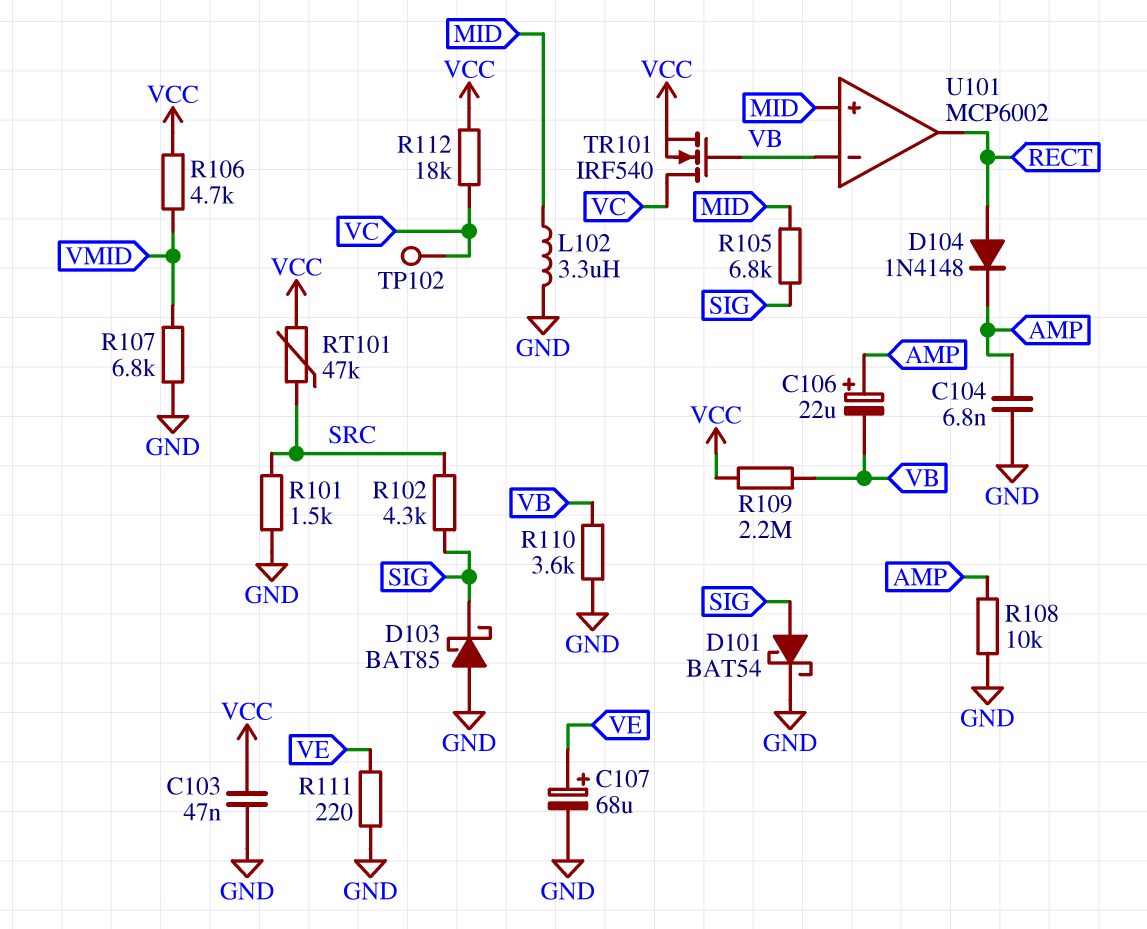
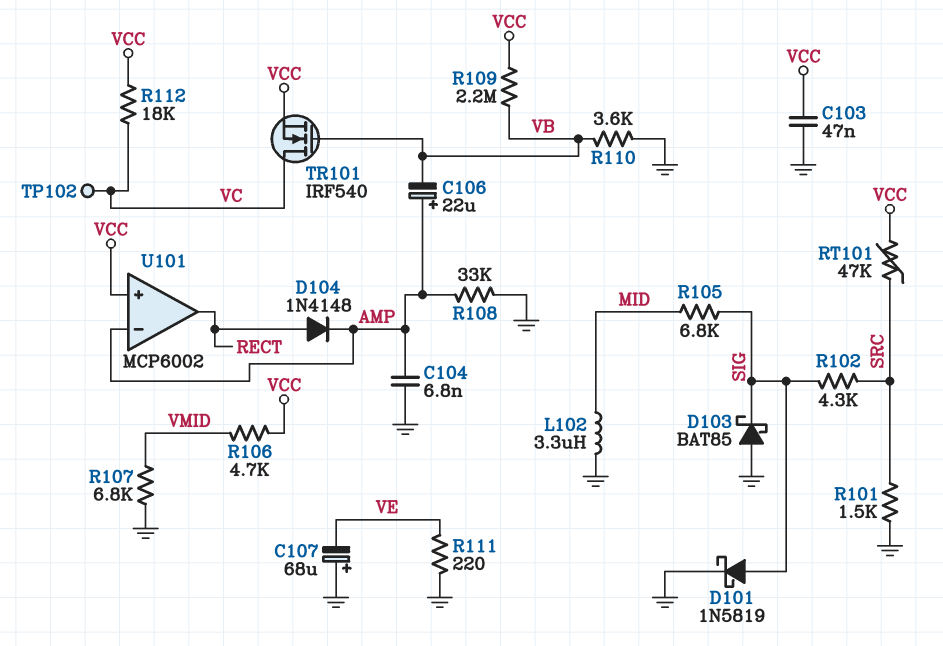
C107: 68uF (plus VE, minus GND) -> 68uF (plus GND, minus VE)
D101: schottky BAT54 (A SIG, K GND) -> schottky 1N5819 (A SIG, K GND)
R108: 10k (AMP, GND) -> 33k (AMP, GND)
U101 pin in+: MID -> VCC
U101 pin in-: VB -> AMP

